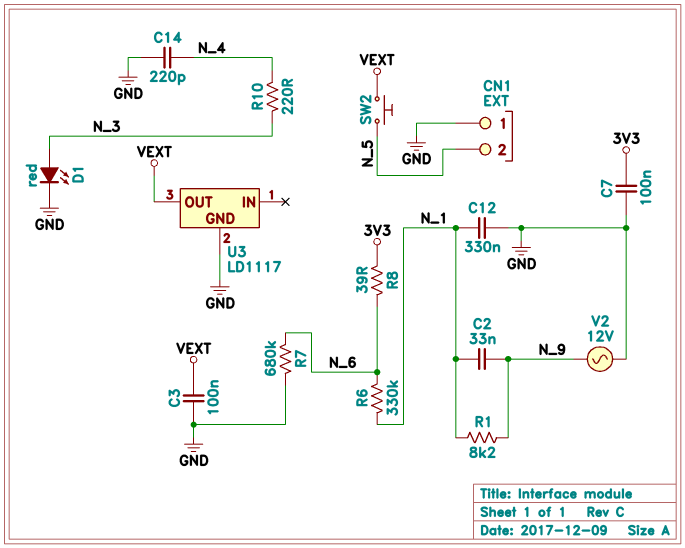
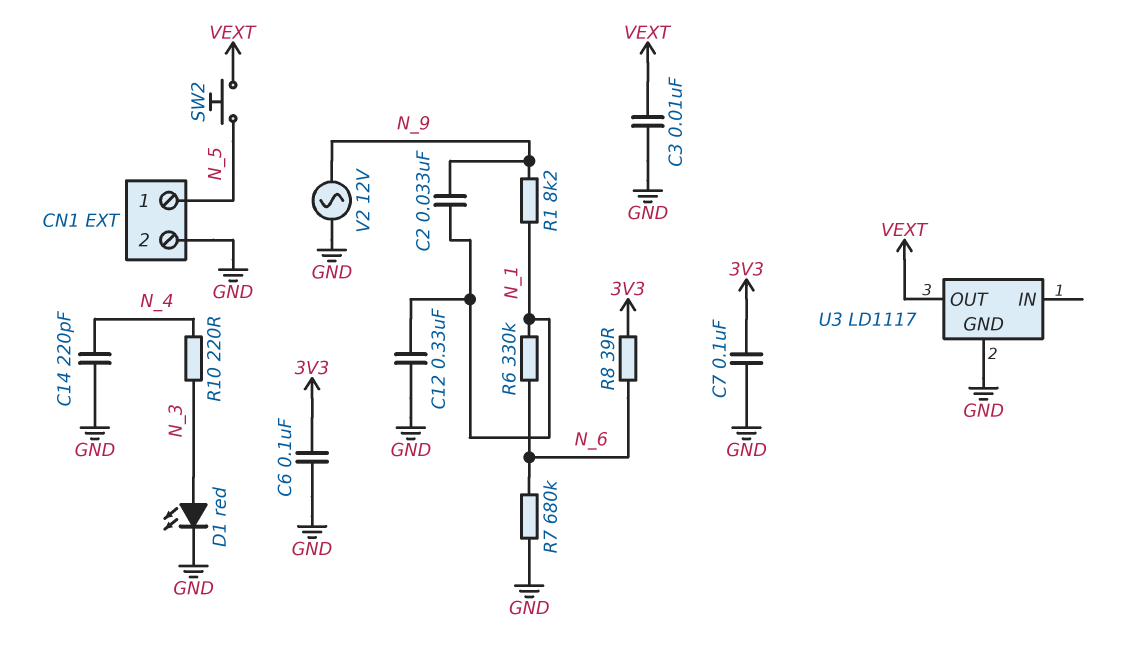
C3: 100nF (GND, VEXT) -> 10nF (GND, VEXT)
C6: none -> 100nF (3V3, GND)
CN1 pin 1: GND -> N_5
CN1 pin 2: N_5 -> GND

